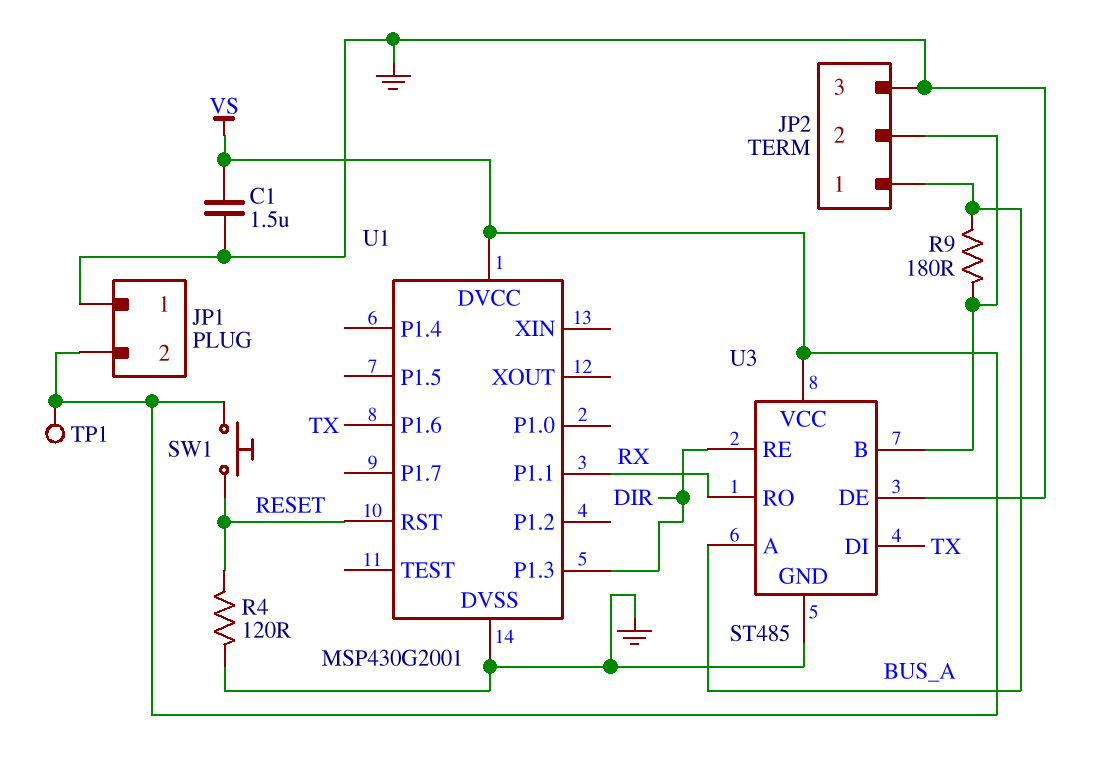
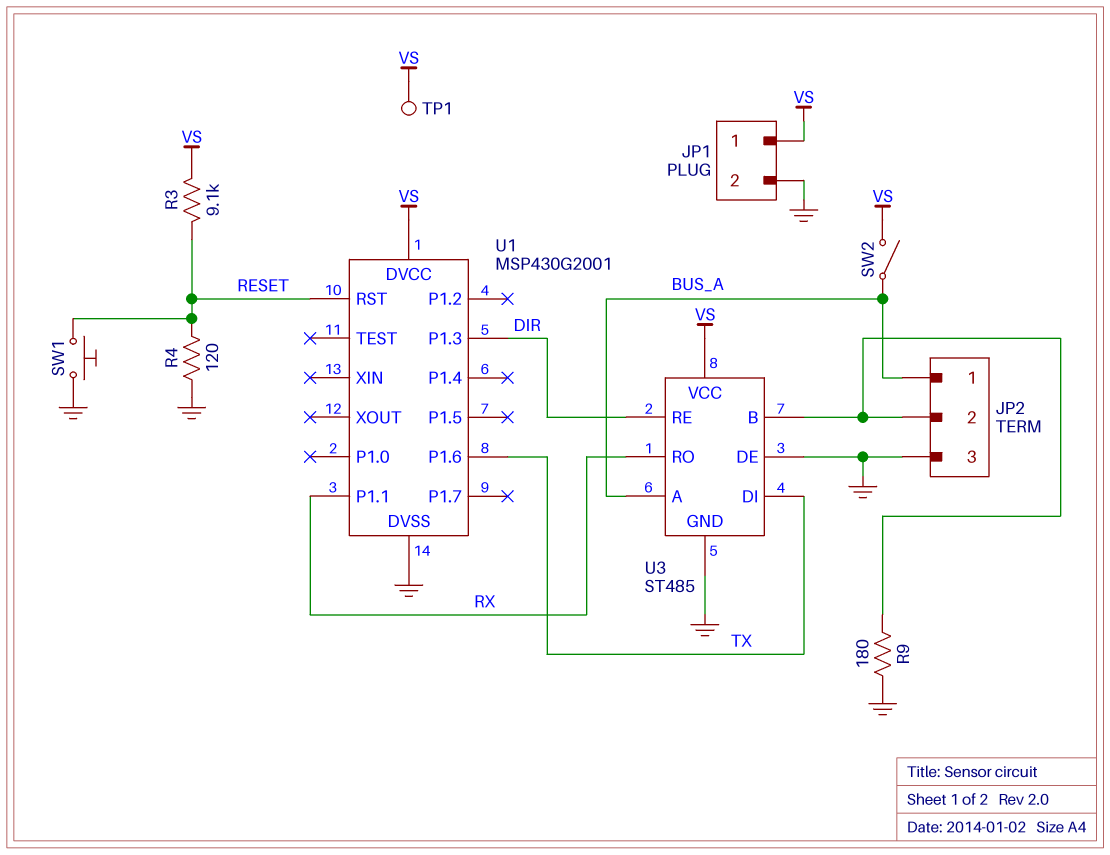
C1: 1.5uF (GND, VS) -> none
JP1 pin 1: GND -> VS
JP1 pin 2: VS -> GND
R3: none -> 9.1k (RESET, VS)
R9: 180 (BUS_A, JP2/2) -> 180 (GND, JP2/2)
SW1: button (RESET, VS) -> button (GND, RESET)
SW2: none -> switch (BUS_A, VS)

